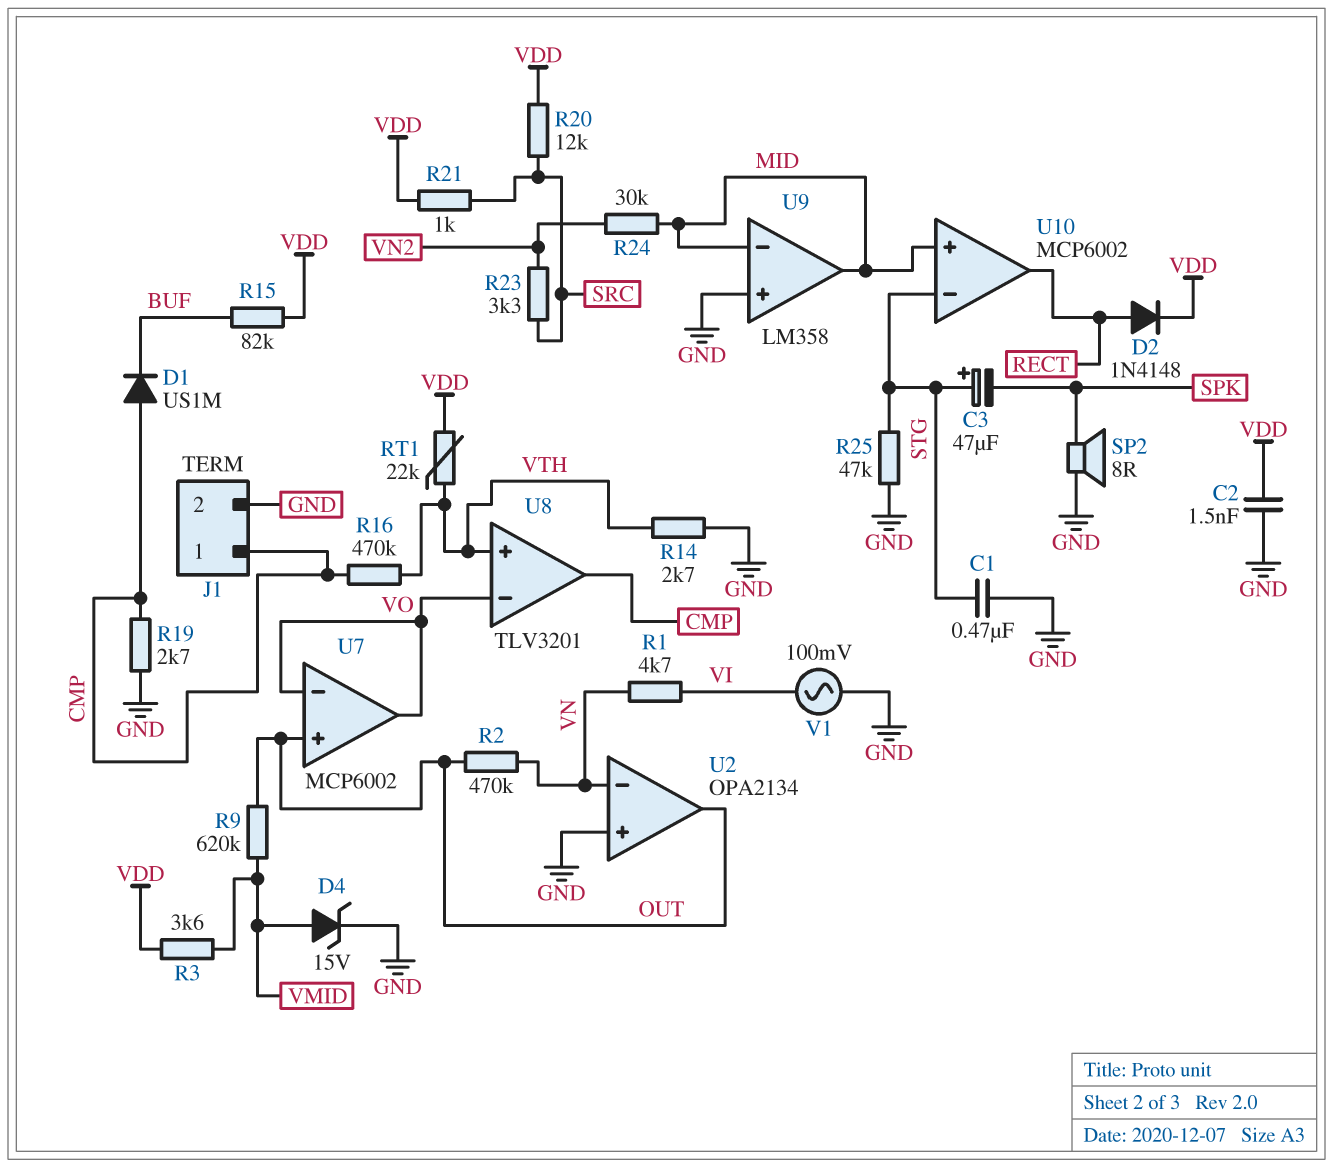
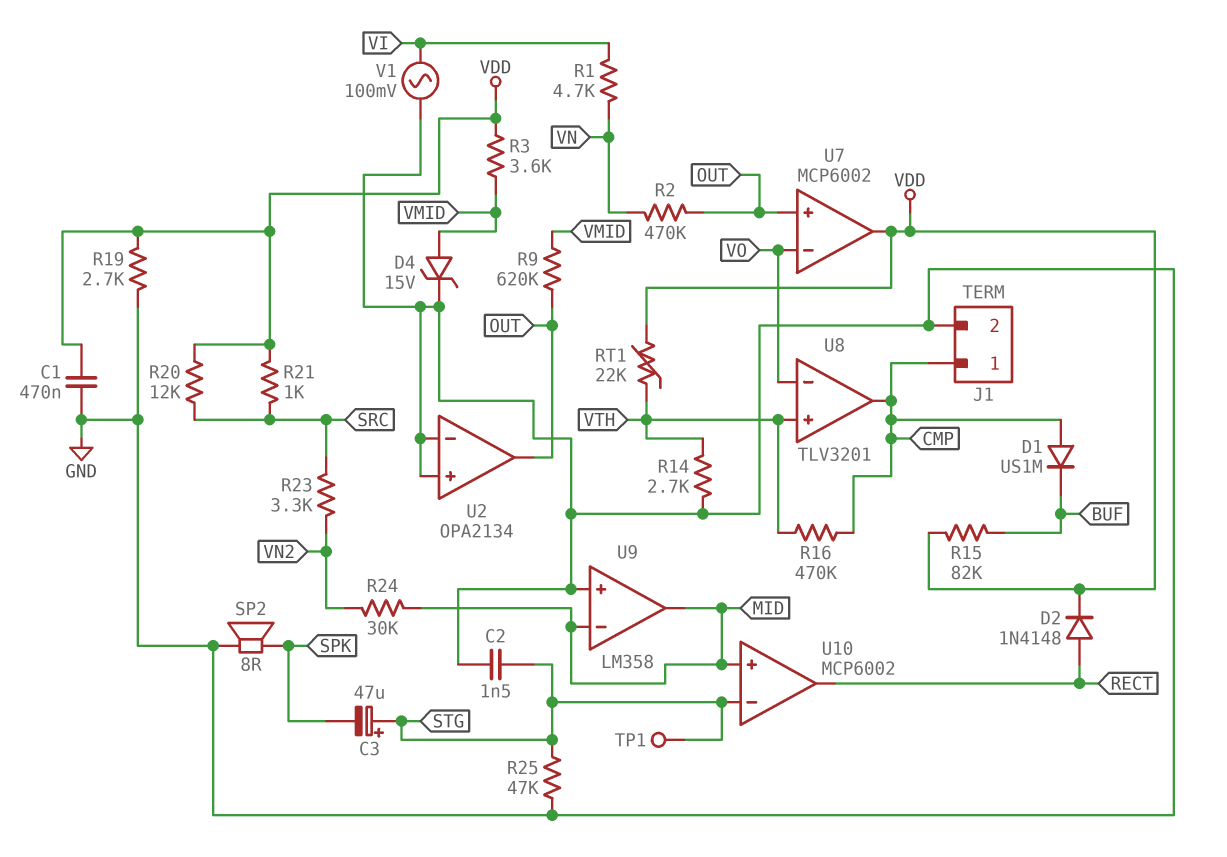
C1: 470nF (GND, STG) -> 470nF (GND, VDD)
C2: 1.5nF (GND, VDD) -> 1.5nF (GND, STG)
R19: 2.7k (CMP, GND) -> 2.7k (GND, VDD)
TP1: none -> test point (STG)
U2 pin in-: VN -> GND
U7 pin out: VO -> VDD

